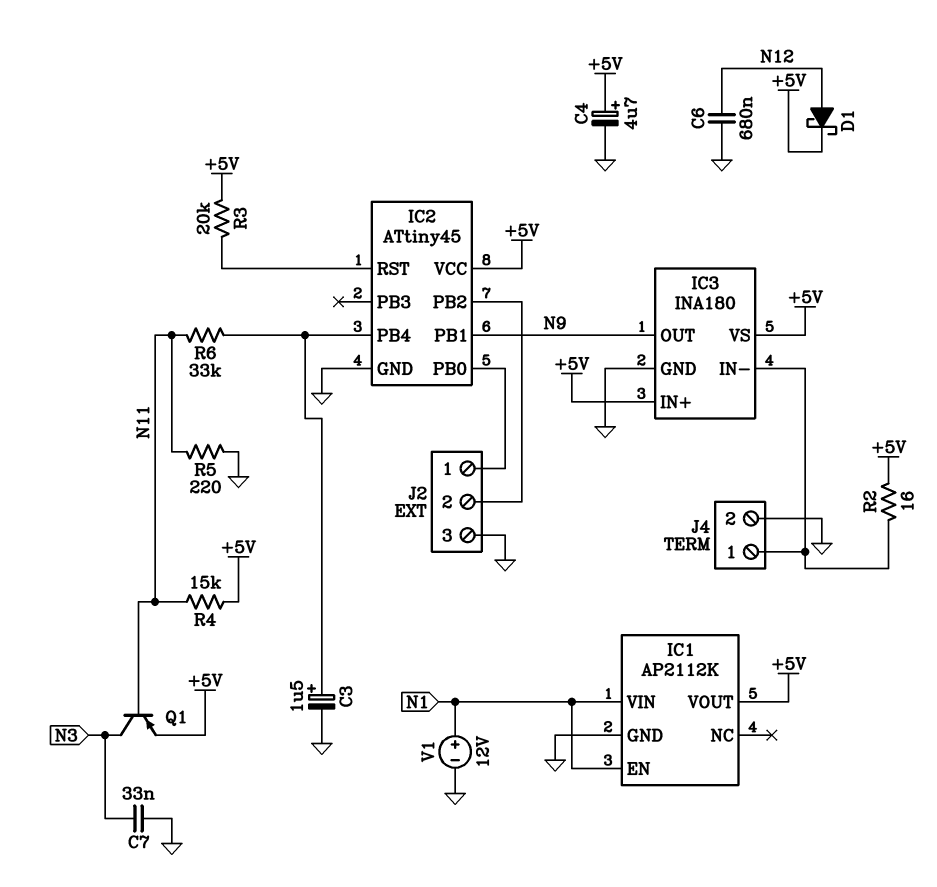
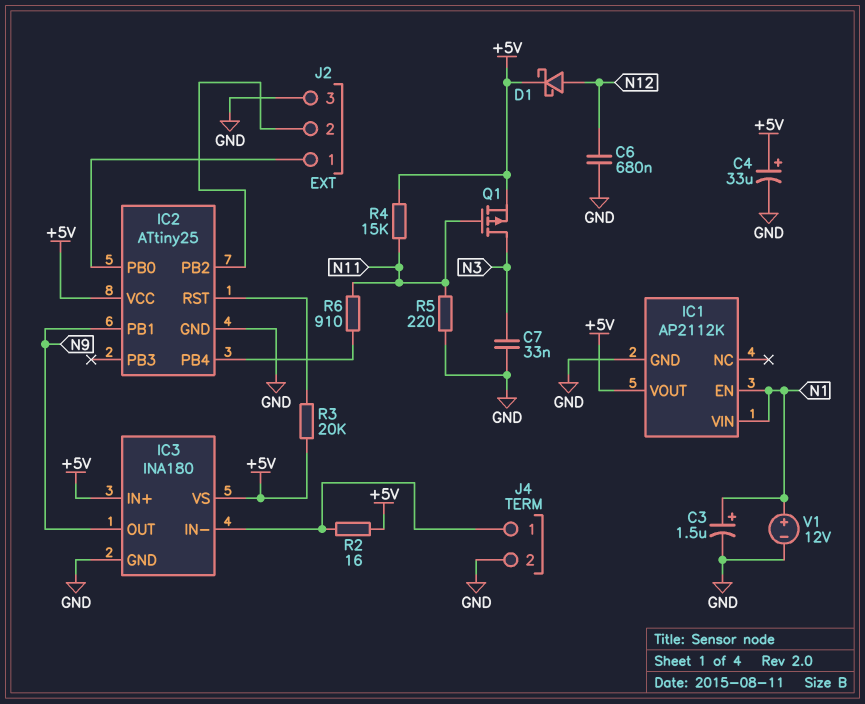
C3: 1.5uF (plus IC2/PB4, minus GND) -> 1.5uF (plus N1, minus GND)
C4: 4.7uF (plus +5V, minus GND) -> 33uF (plus +5V, minus GND)
IC2: ATtiny45 -> ATtiny25
Q1: PNP (B N11, C N3, E +5V) -> PMOS (G N11, D N3, S +5V)
R6: 33k (IC2/PB4, N11) -> 910 (IC2/PB4, N11)

